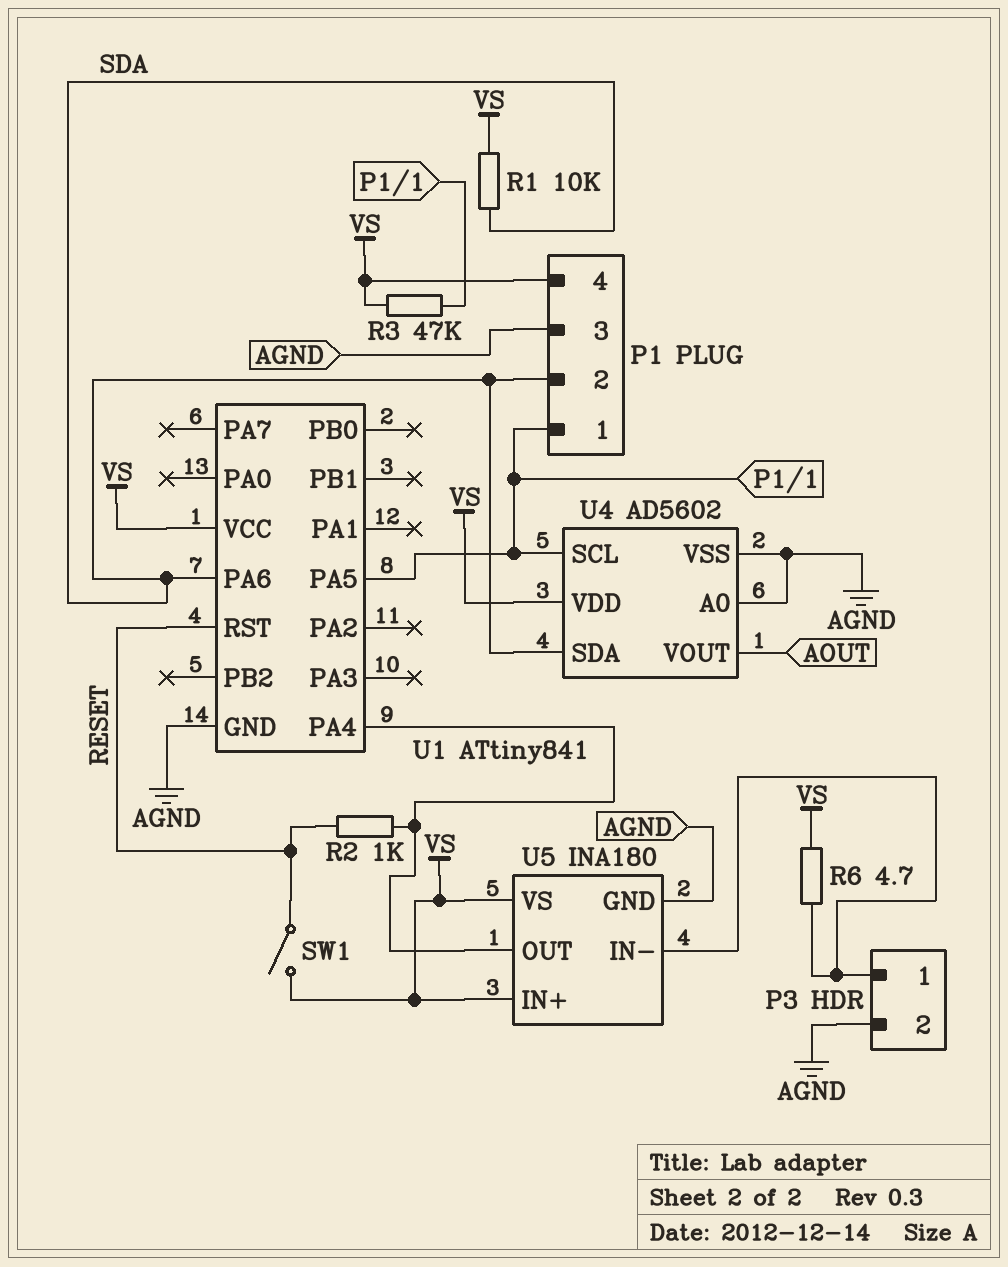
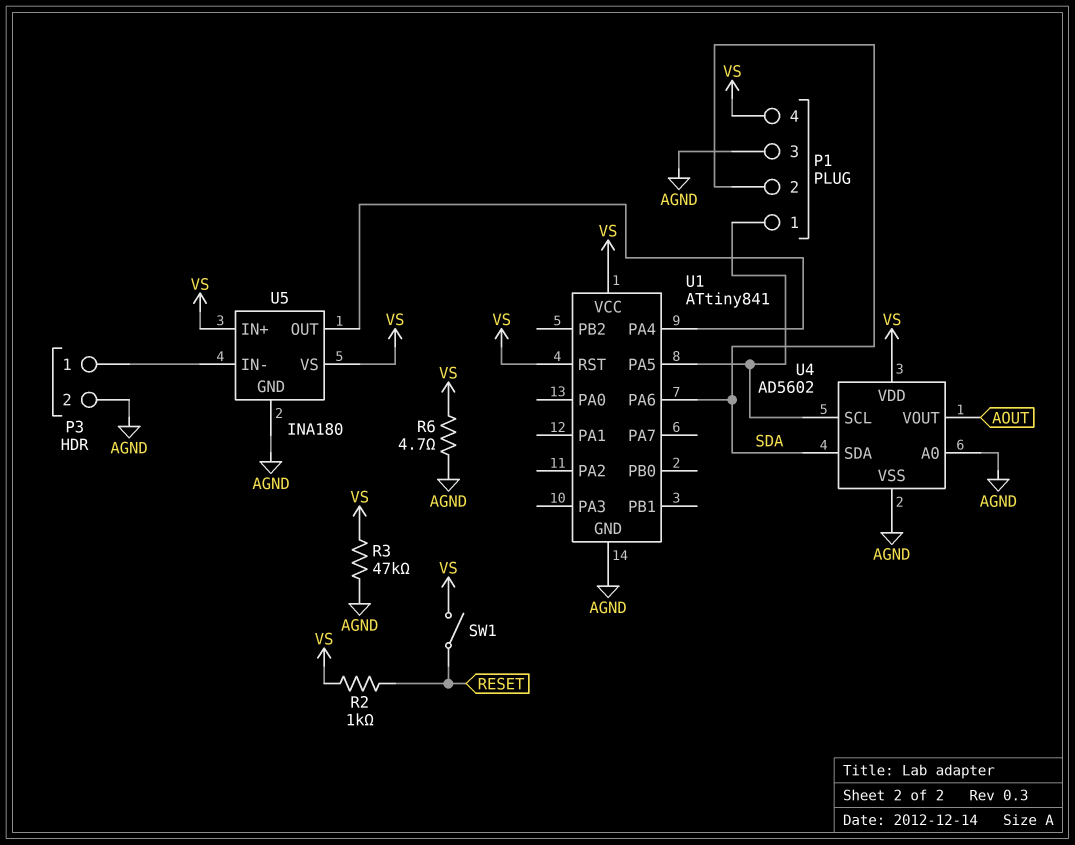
R1: 10k (SDA, VS) -> none
R2: 1k (RESET, U1/PA4) -> 1k (RESET, VS)
R3: 47k (P1/1, VS) -> 47k (AGND, VS)
R6: 4.7 (P3/1, VS) -> 4.7 (AGND, VS)
U1 pin RST: RESET -> VS

